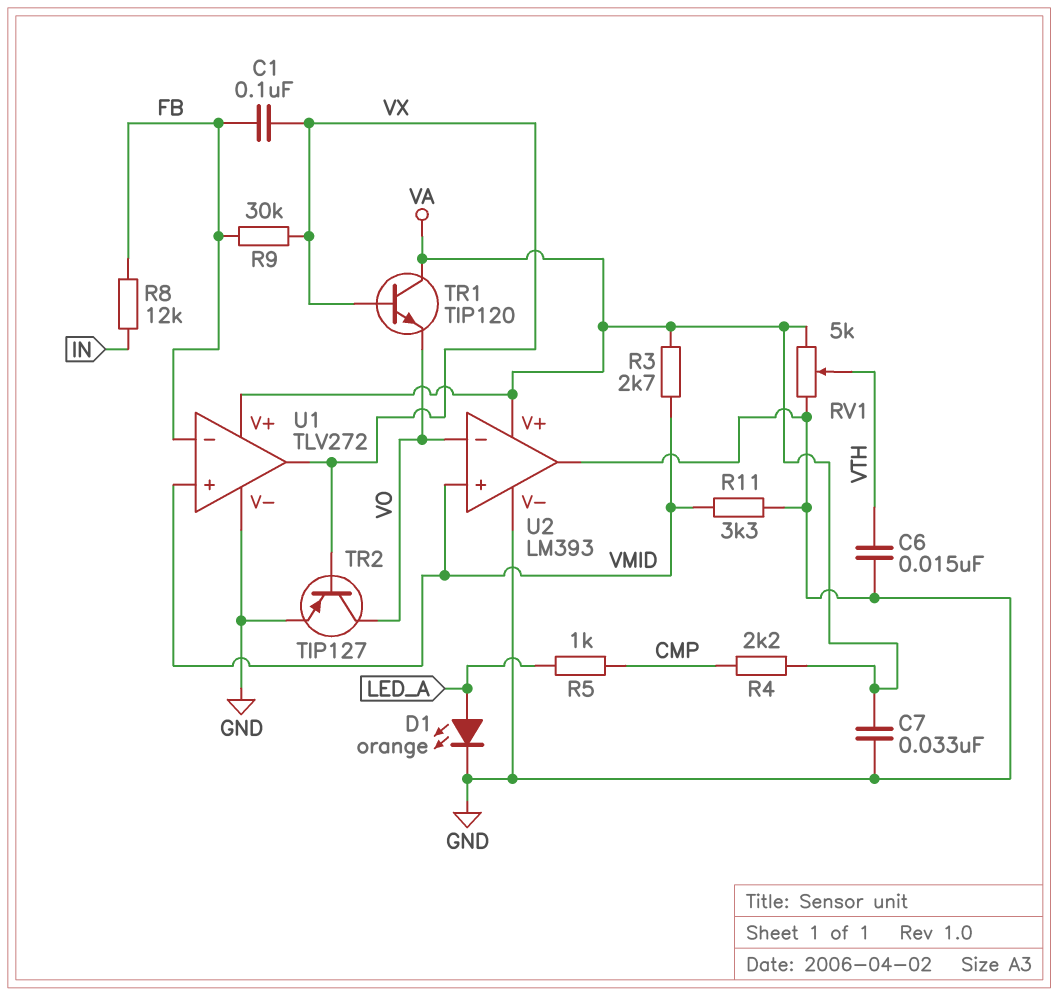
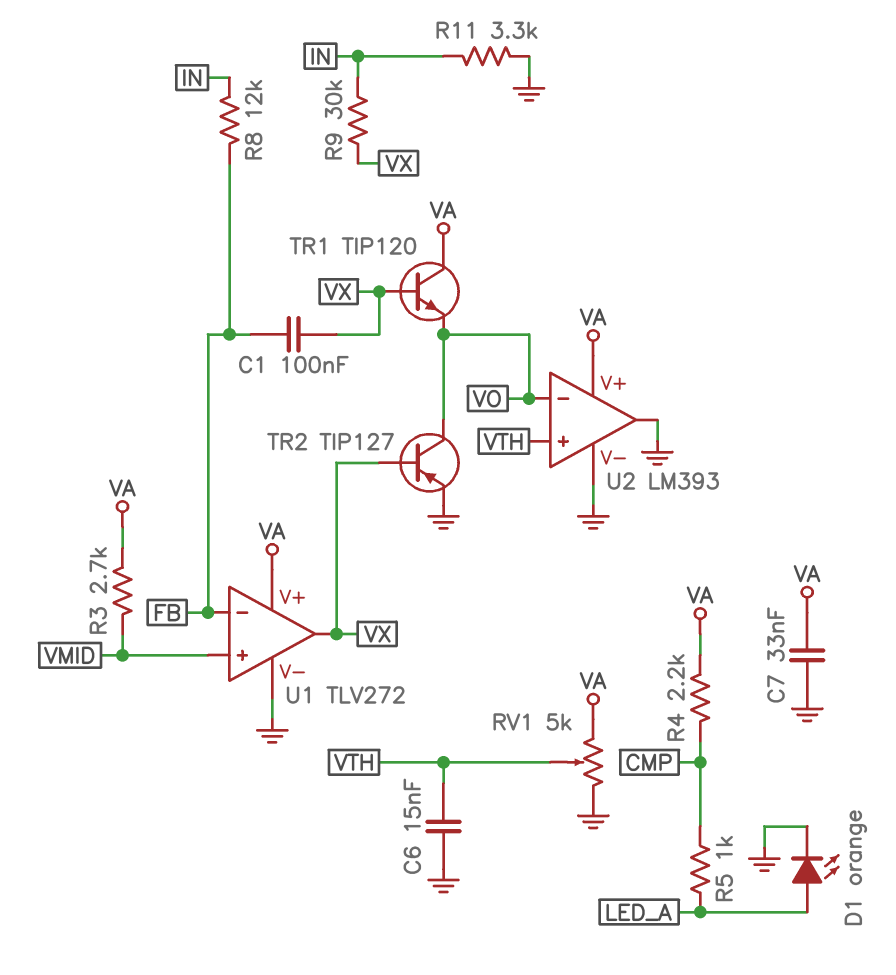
R9: 30k (FB, VX) -> 30k (IN, VX)
R11: 3.3k (GND, VMID) -> 3.3k (GND, IN)
U2 pin in+: VMID -> VTH

